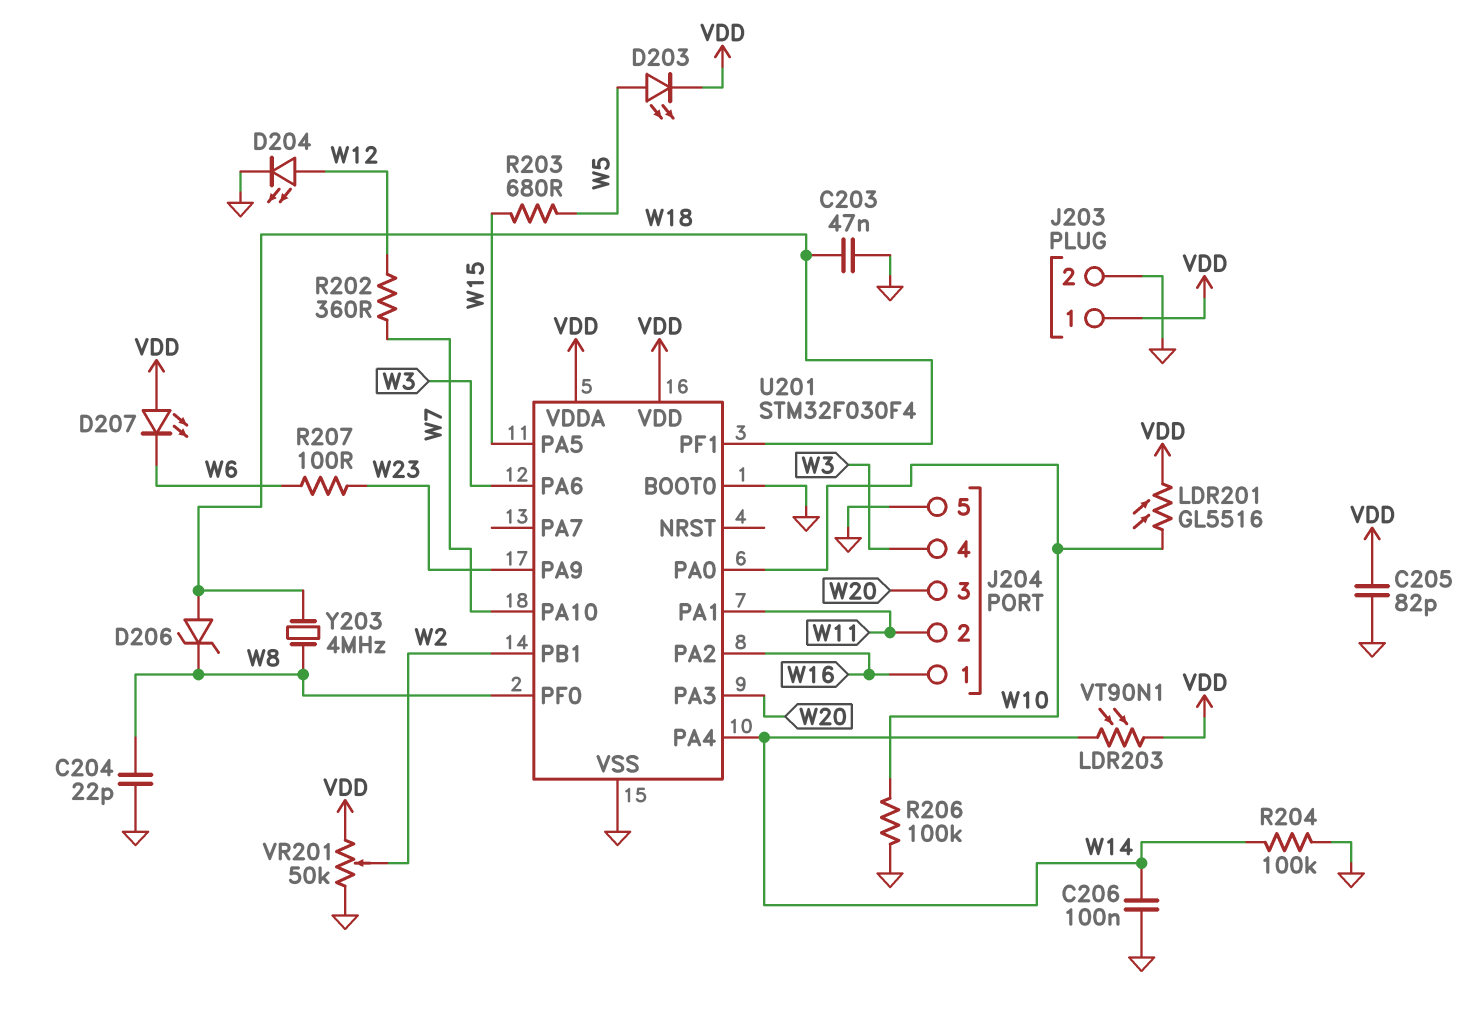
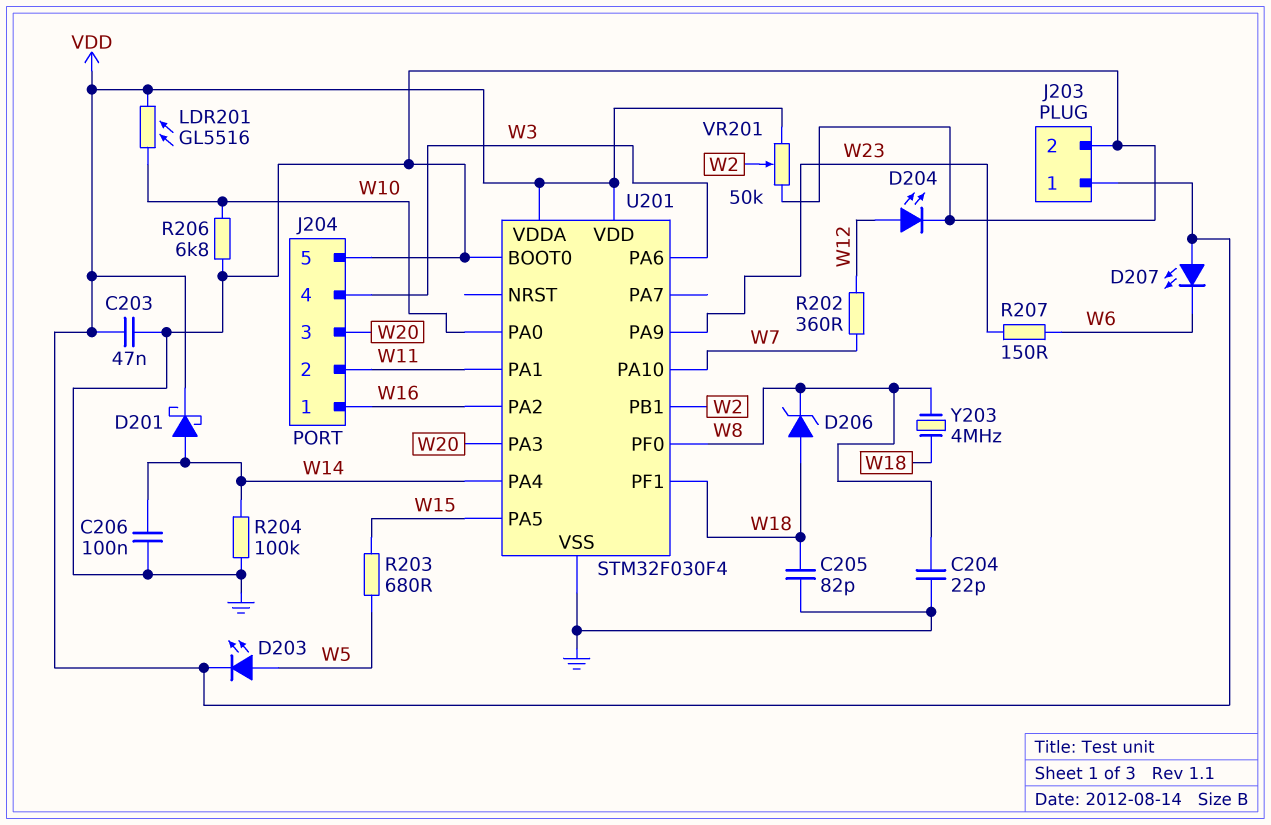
C203: 47nF (GND, W18) -> 47nF (GND, VDD)
C205: 82pF (GND, VDD) -> 82pF (GND, W18)
D201: none -> schottky (A W14, K VDD)
LDR203: VT90N1 (VDD, W14) -> none
R206: 100k (GND, W10) -> 6.8k (GND, W10)
R207: 100 (W6, W23) -> 150 (W6, W23)

